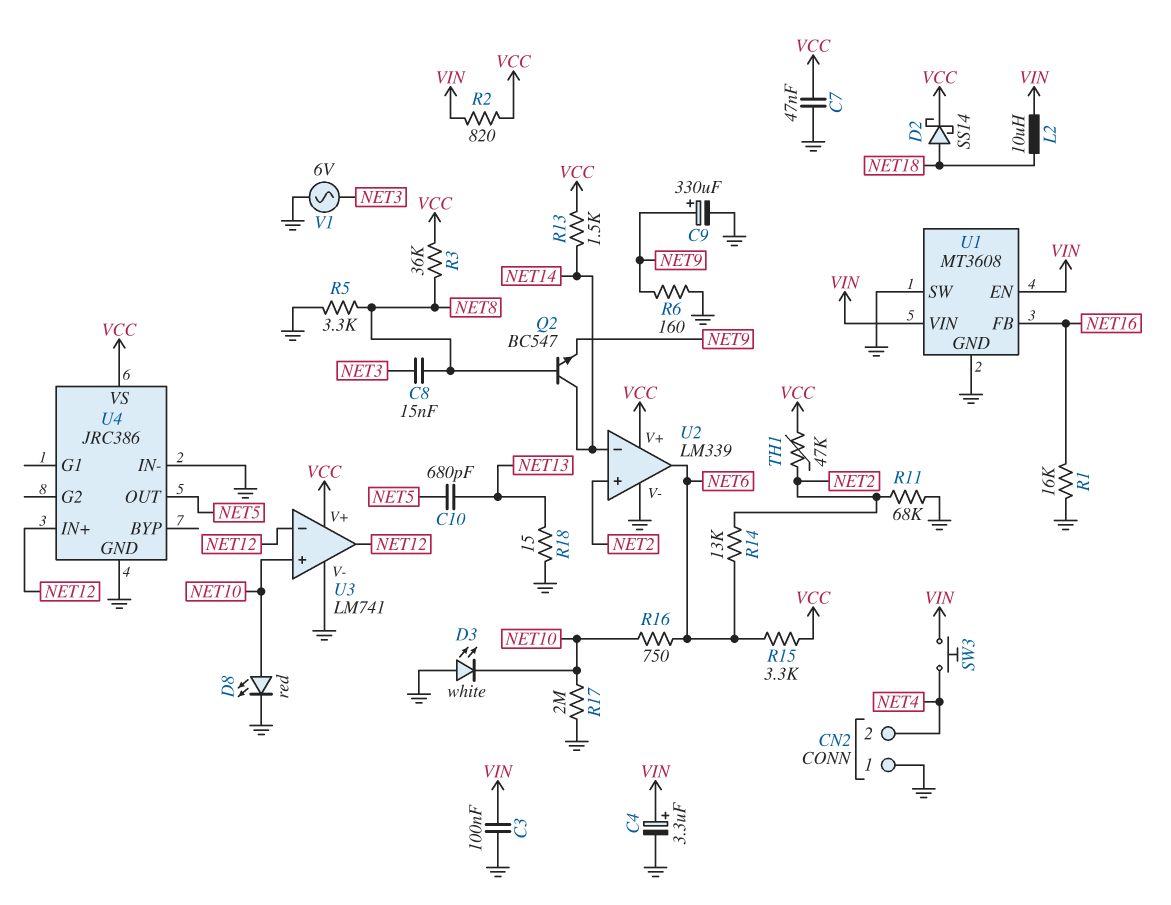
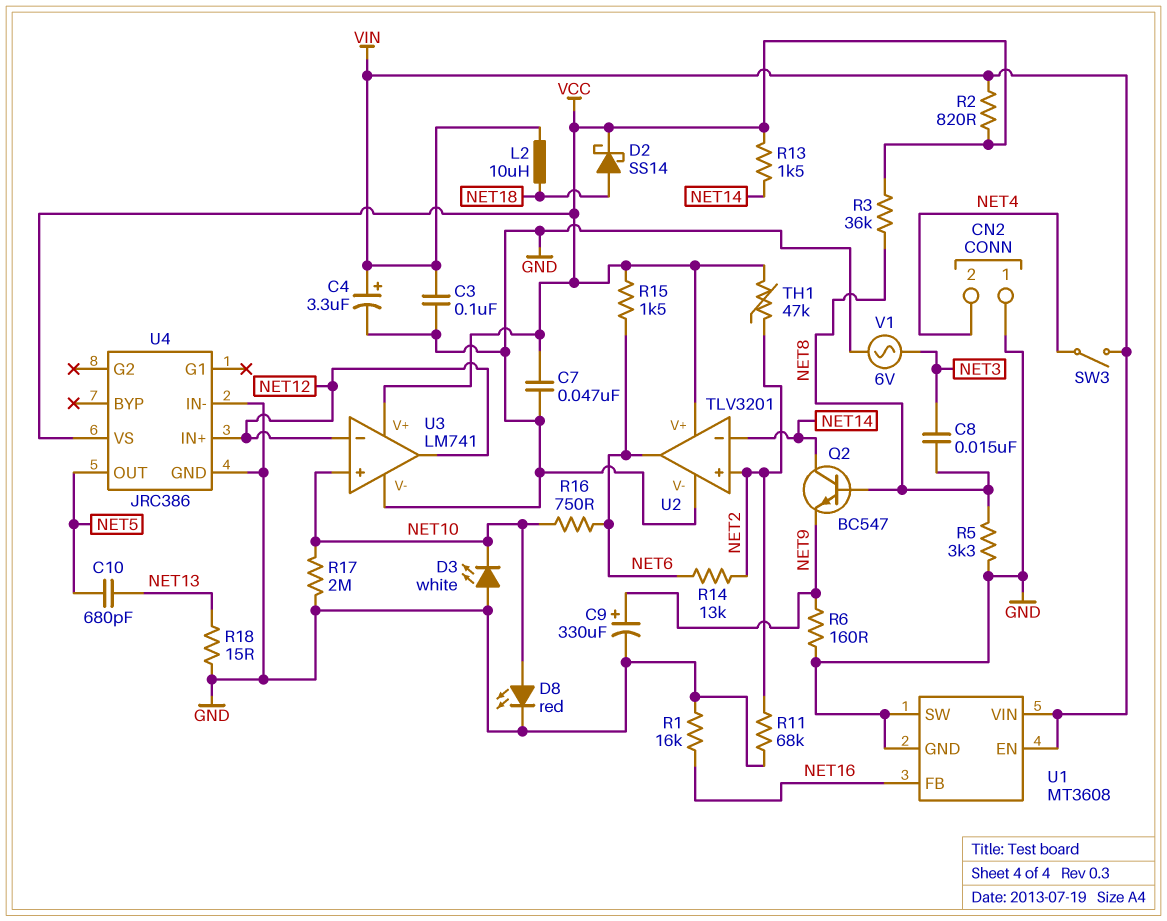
R15: 3.3k (NET6, VCC) -> 1.5k (NET6, VCC)
SW3: button (NET4, VIN) -> switch (NET4, VIN)
U2: LM339 -> TLV3201

